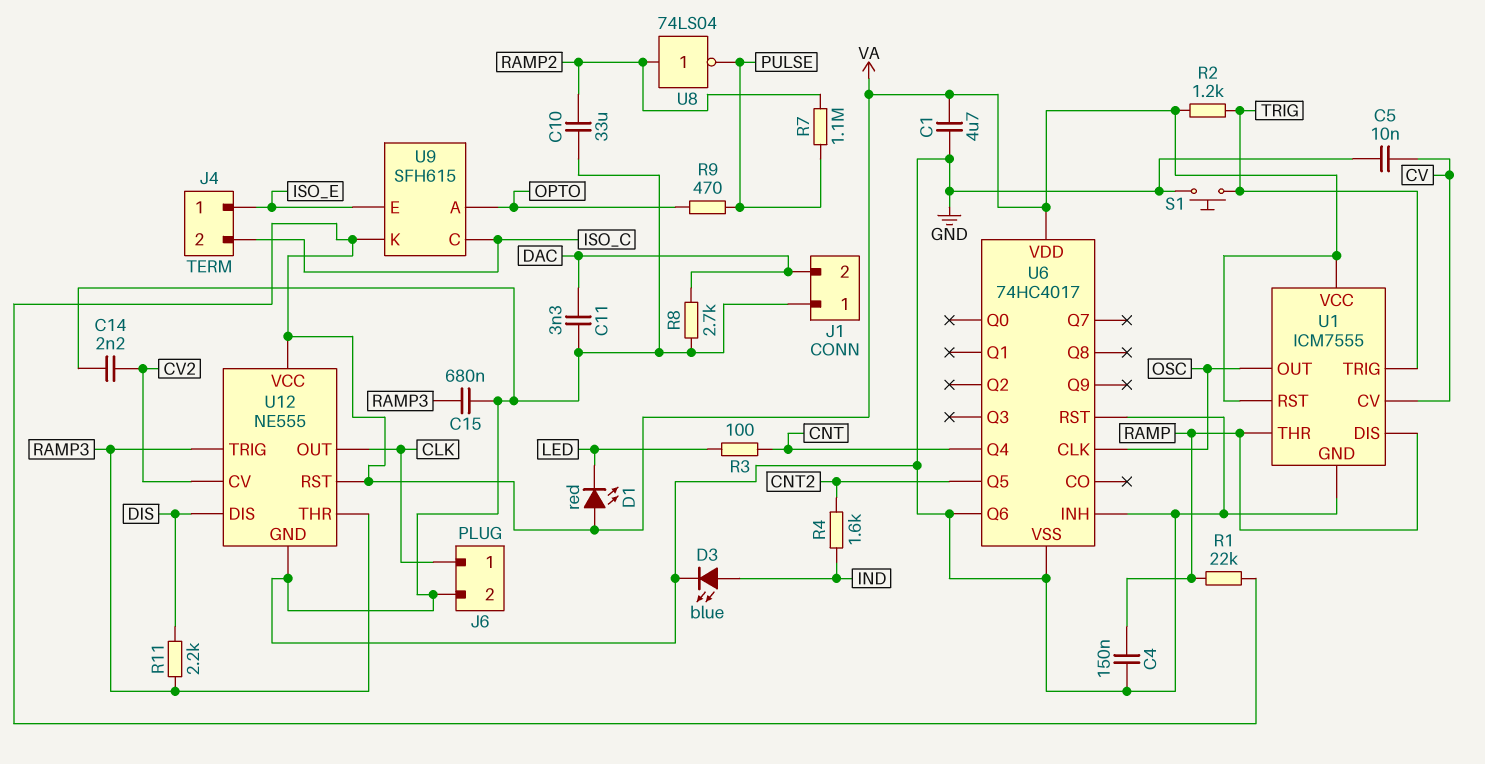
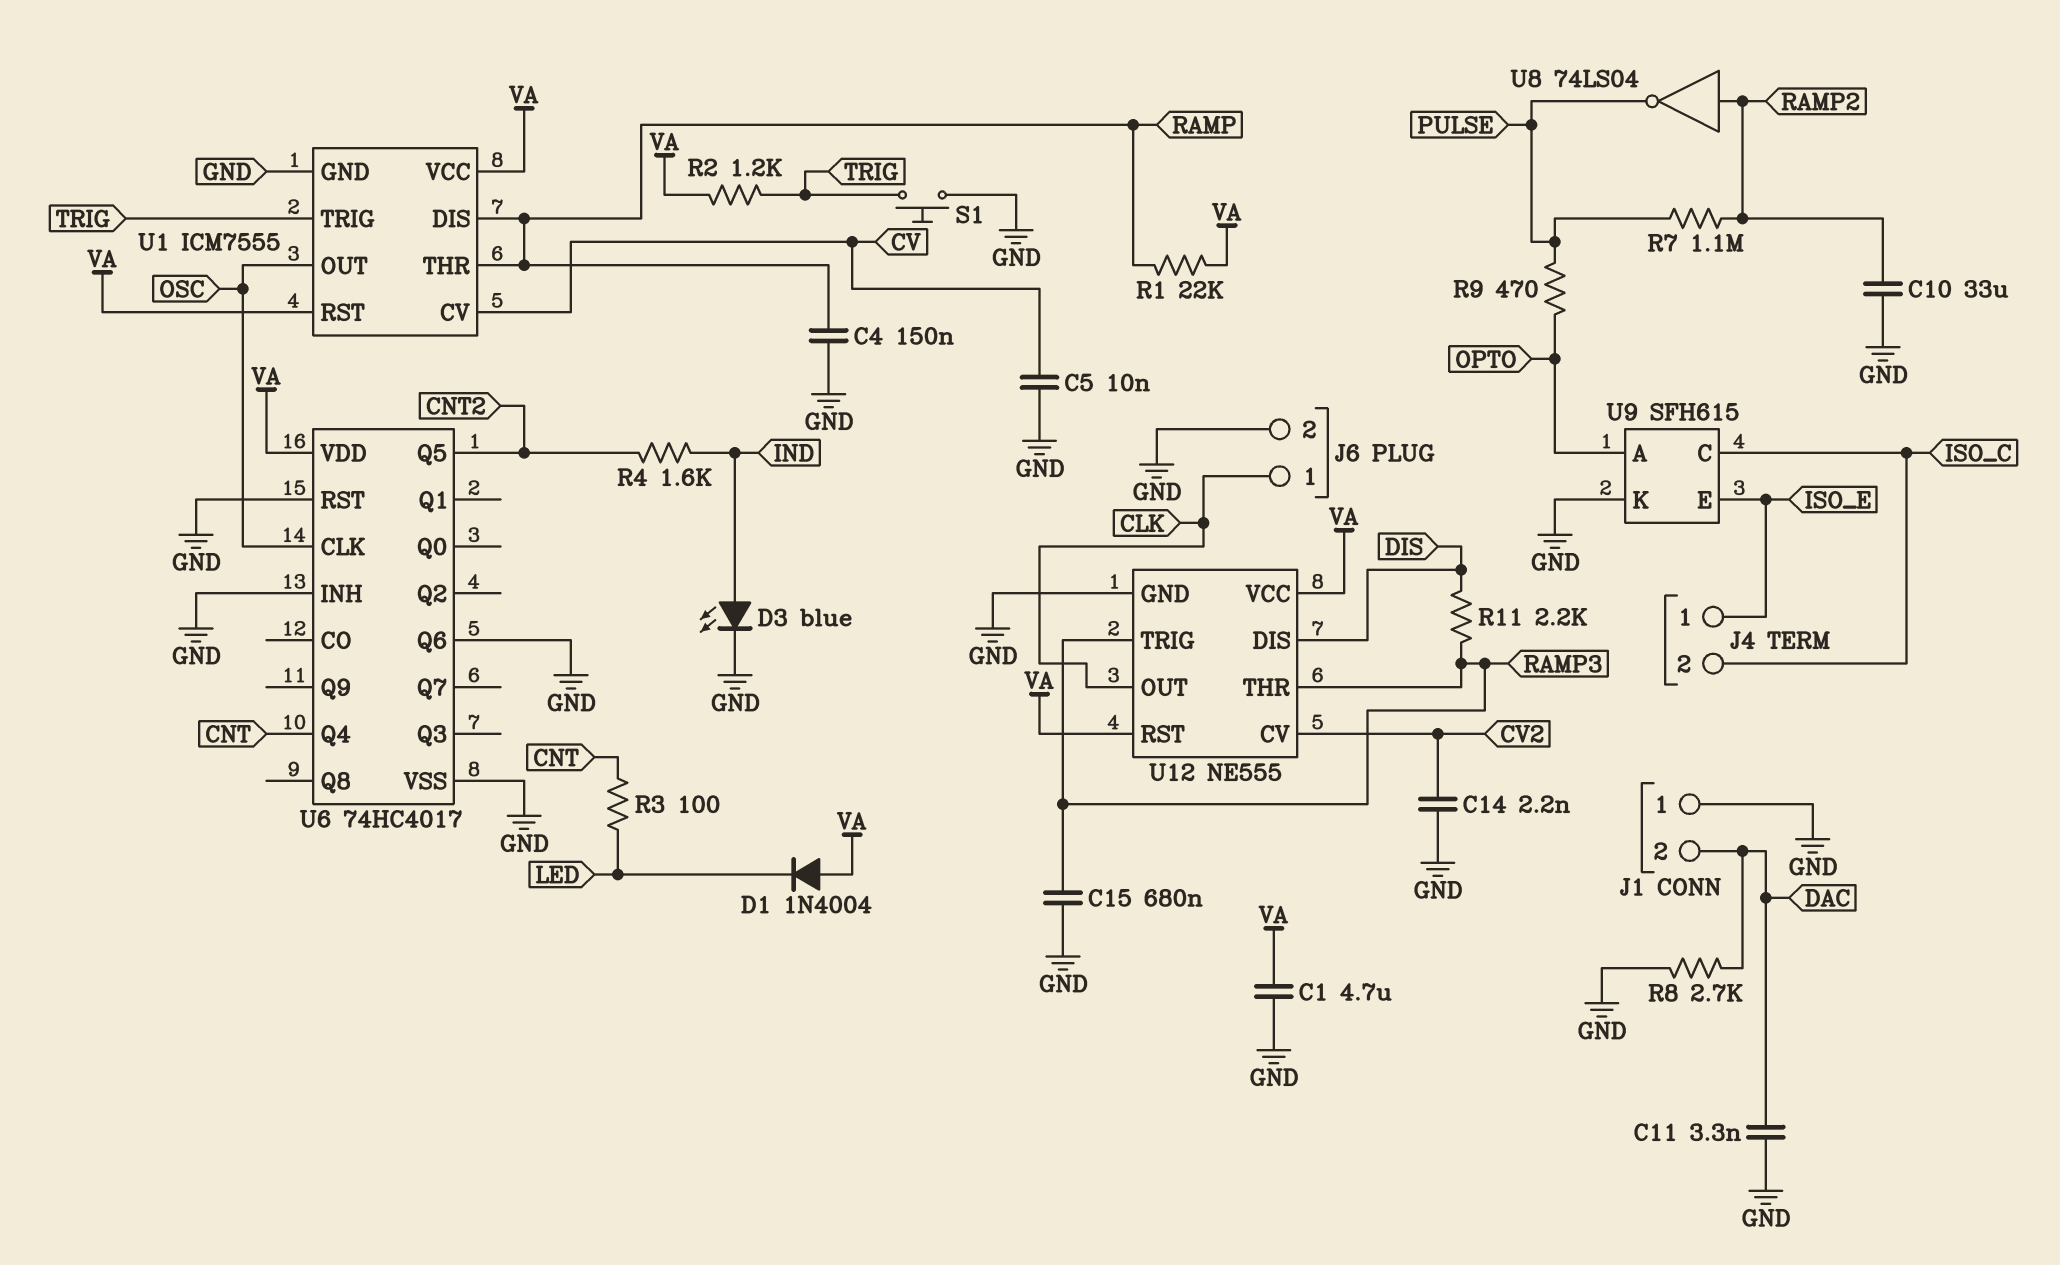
D1: LED red (A VA, K LED) -> diode 1N4004 (A VA, K LED)
U9 pin K: VA -> GND

